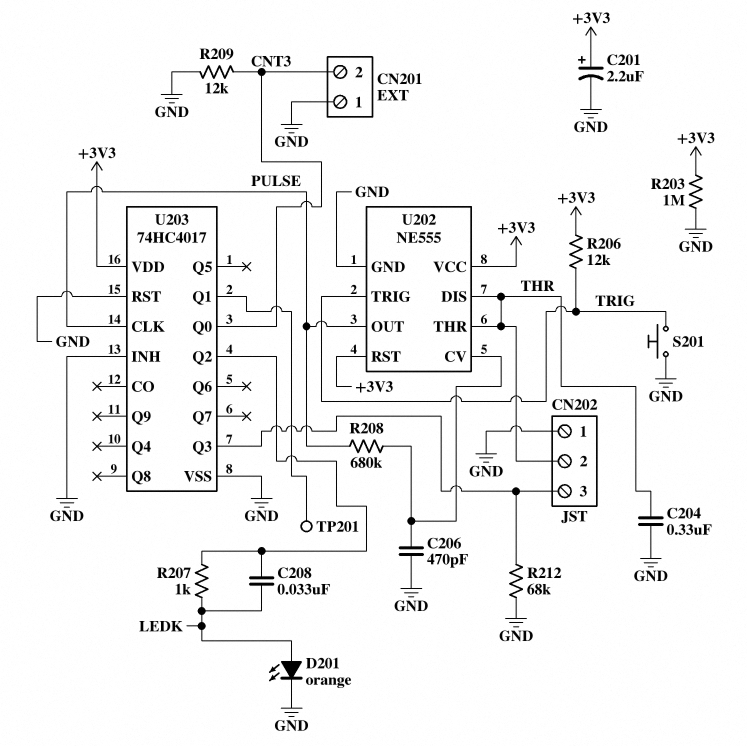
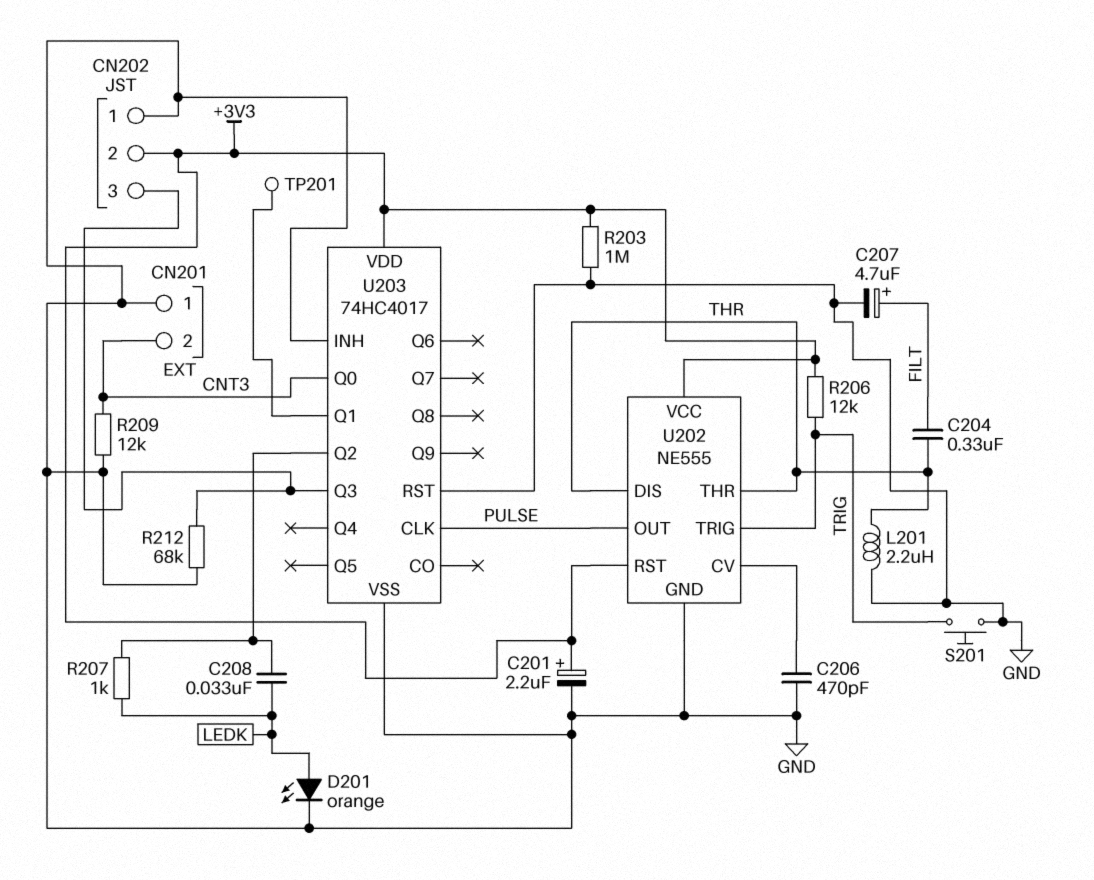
C204: 330nF (GND, THR) -> 330nF (FILT, THR)
C207: none -> 4.7uF (plus FILT, minus GND)
CN202 pin 2: THR -> +3V3
L201: none -> 2.2uH (GND, THR)
R208: 680k (PULSE, U202/CV) -> none

